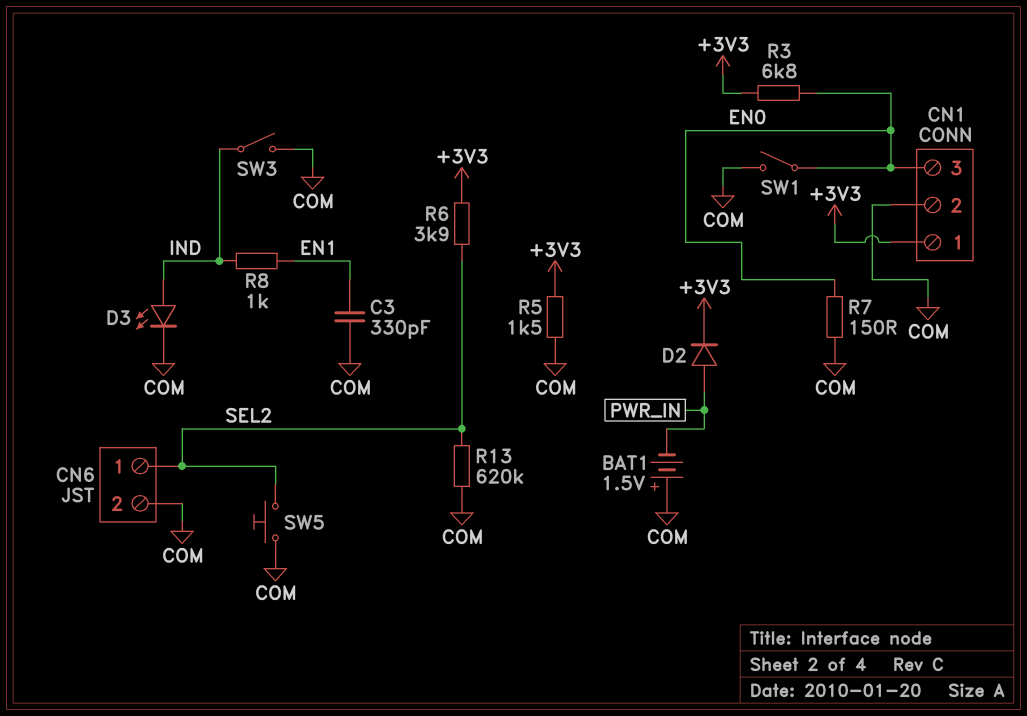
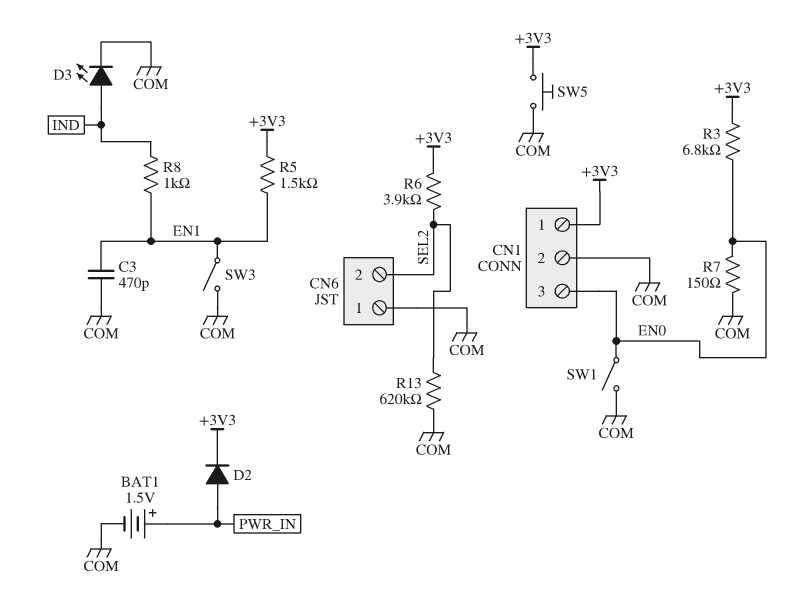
BAT1: 1.5V (plus COM, minus PWR_IN) -> 1.5V (plus PWR_IN, minus COM)
C3: 330pF (COM, EN1) -> 470pF (COM, EN1)
CN6 pin 1: SEL2 -> COM
CN6 pin 2: COM -> SEL2
R5: 1.5k (+3V3, COM) -> 1.5k (+3V3, EN1)
SW3: switch (COM, IND) -> switch (COM, EN1)
SW5: button (COM, SEL2) -> button (+3V3, COM)

